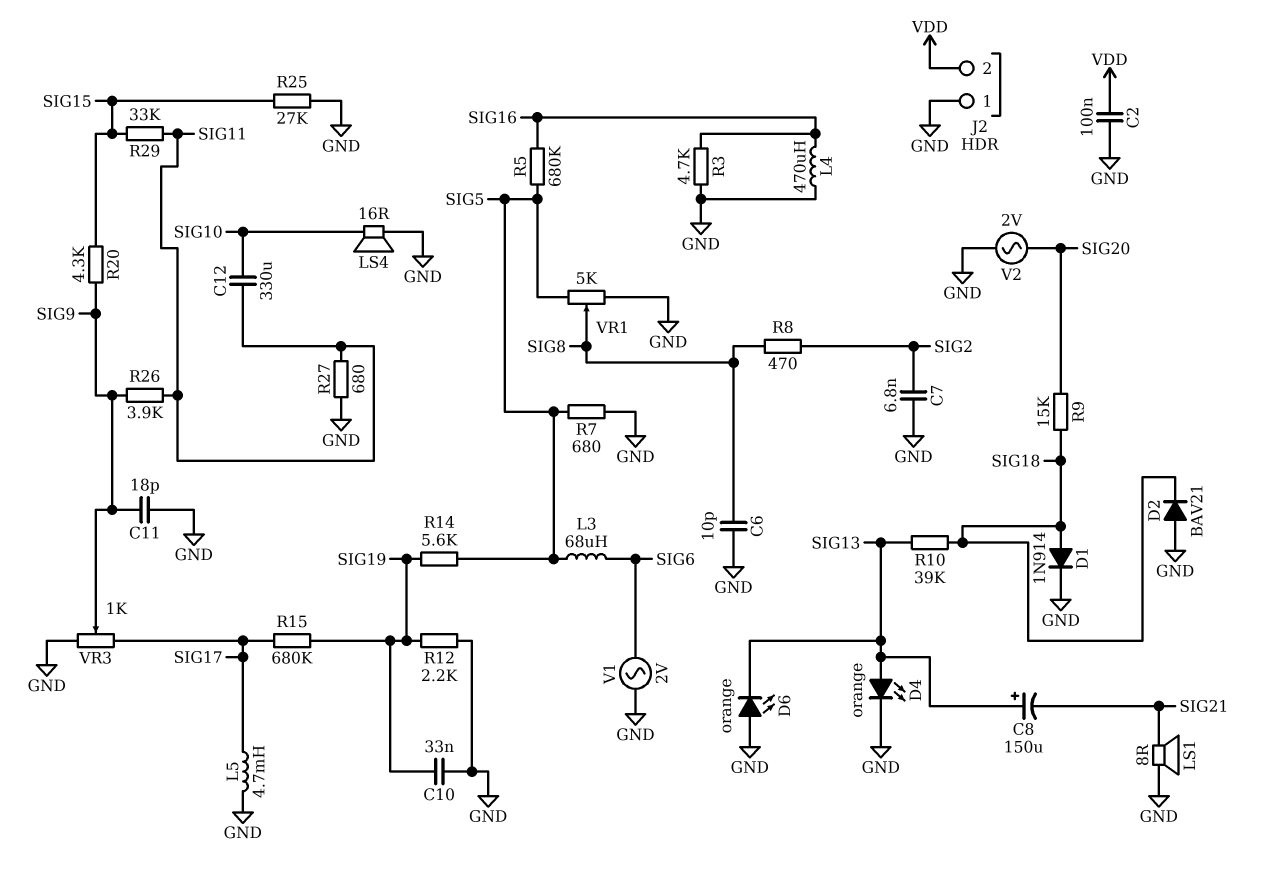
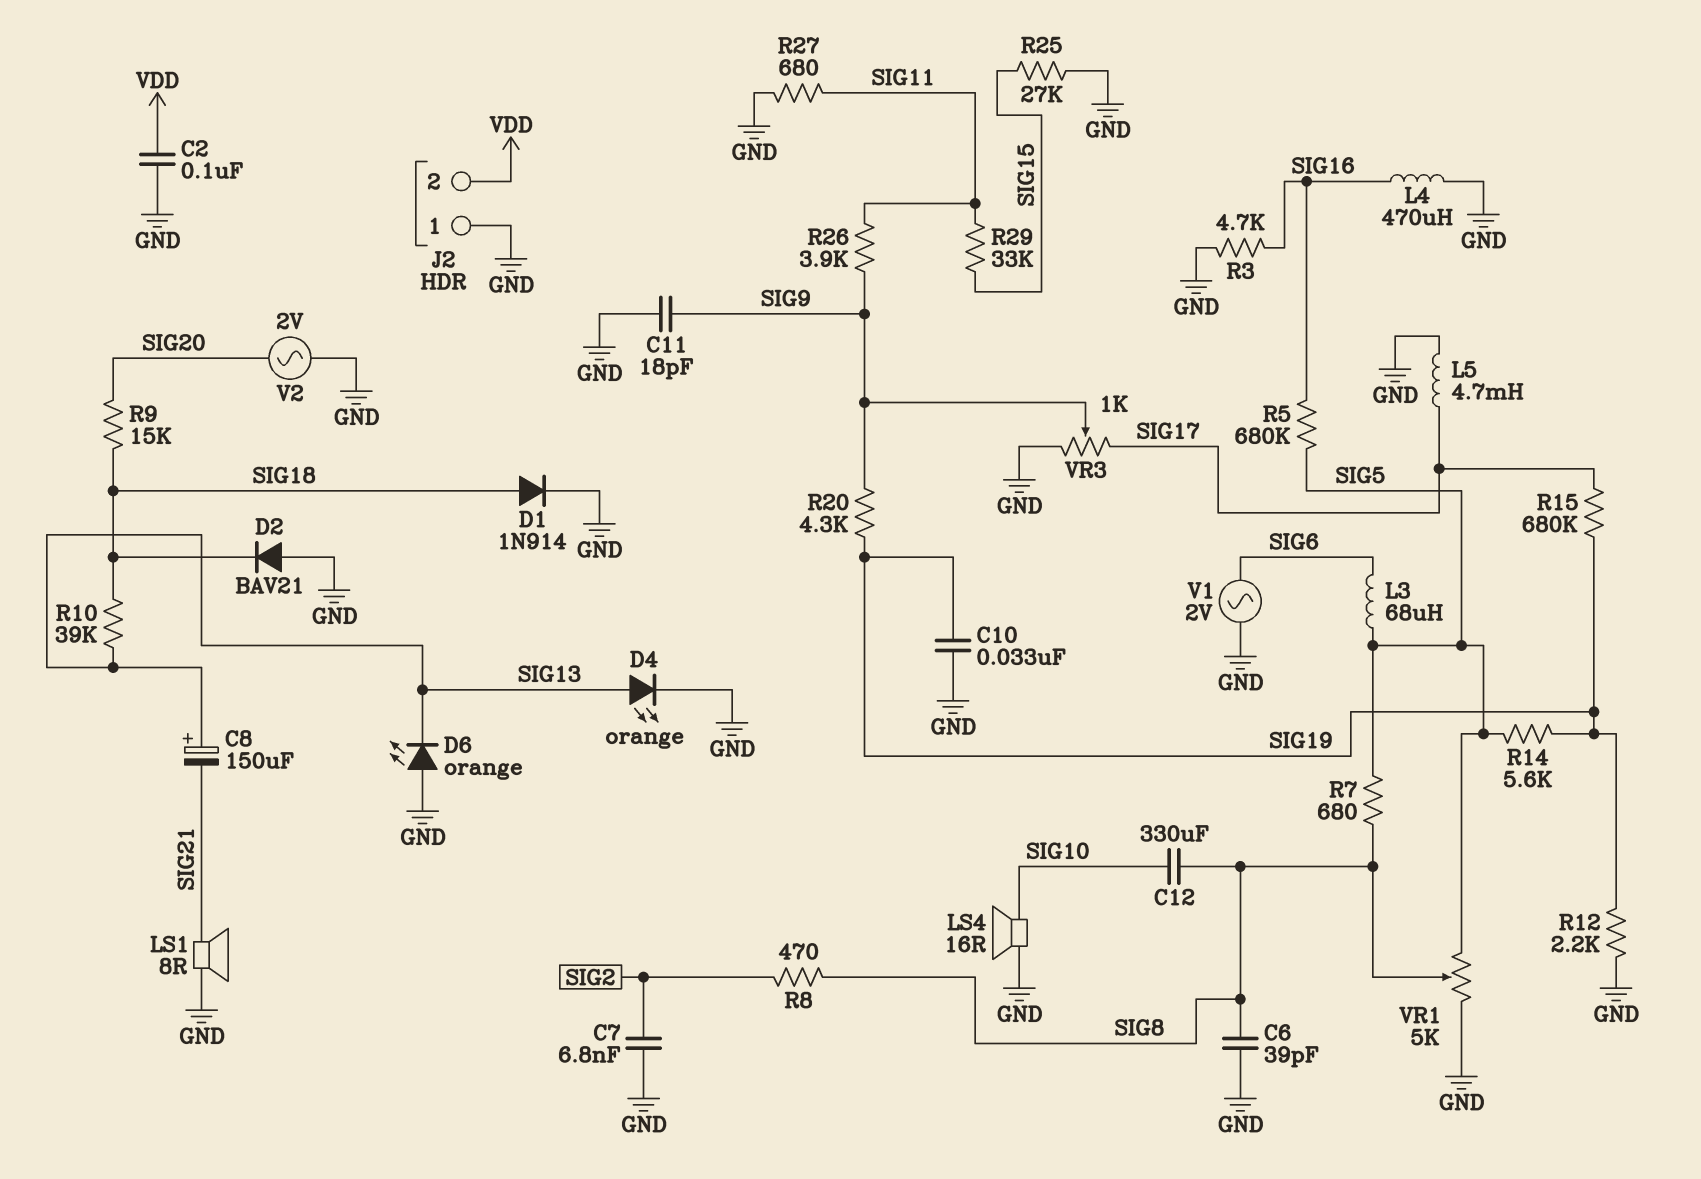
C6: 10pF (GND, SIG8) -> 39pF (GND, SIG8)
C12: 330uF (SIG10, SIG11) -> 330uF (SIG8, SIG10)
R7: 680 (GND, SIG5) -> 680 (SIG5, SIG8)
R20: 4.3k (SIG9, SIG15) -> 4.3k (SIG9, SIG19)

